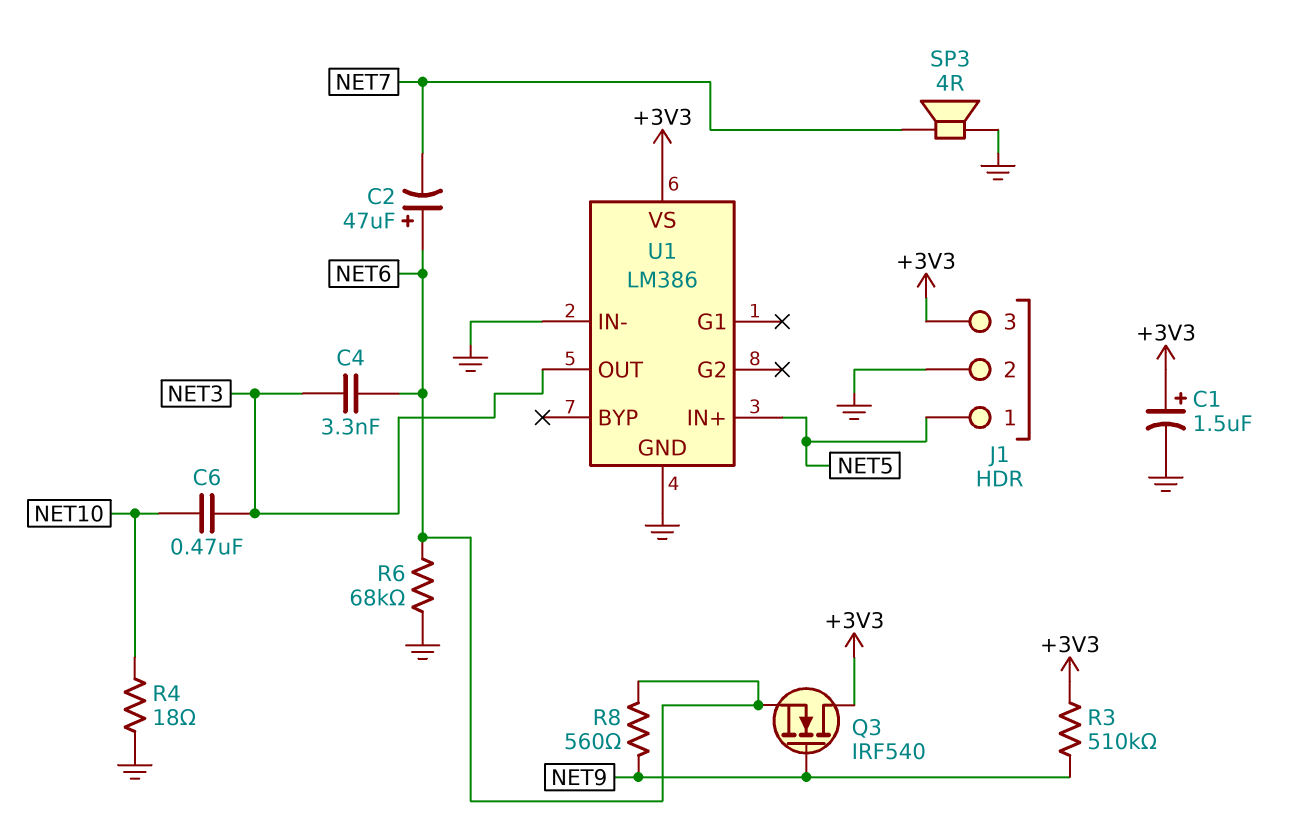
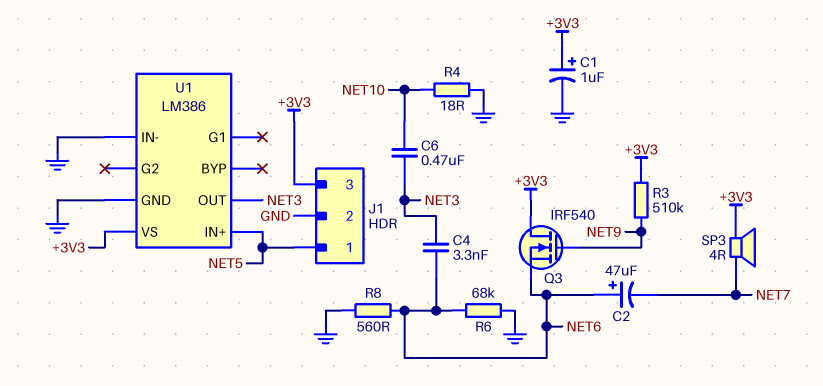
C1: 1.5uF (plus +3V3, minus GND) -> 1uF (plus +3V3, minus GND)
R8: 560 (NET6, NET9) -> 560 (GND, NET6)
SP3: speaker 4R (GND, NET7) -> speaker 4R (+3V3, NET7)

